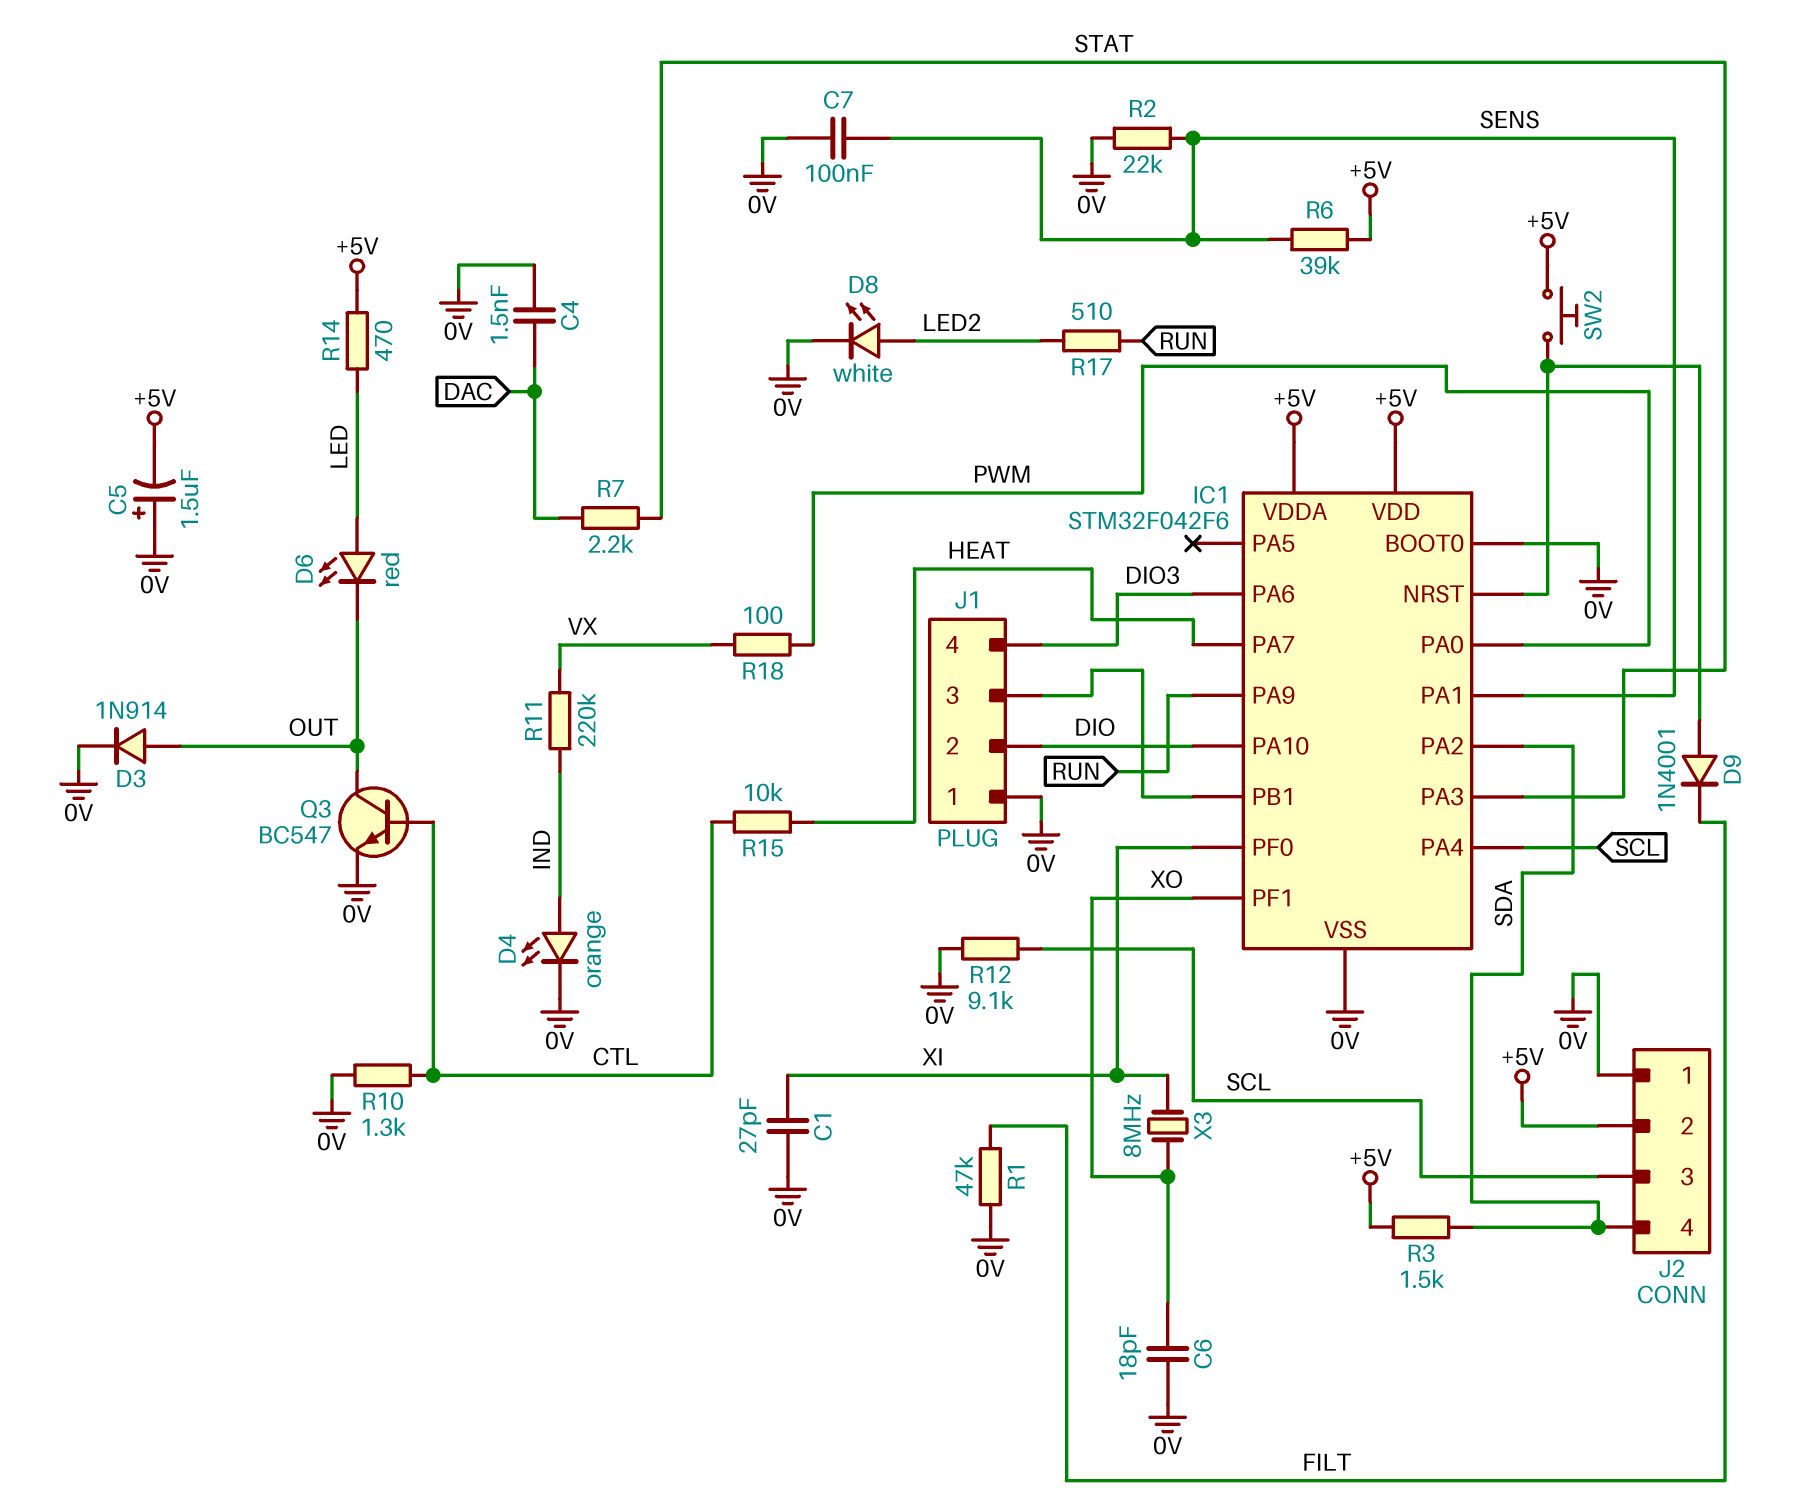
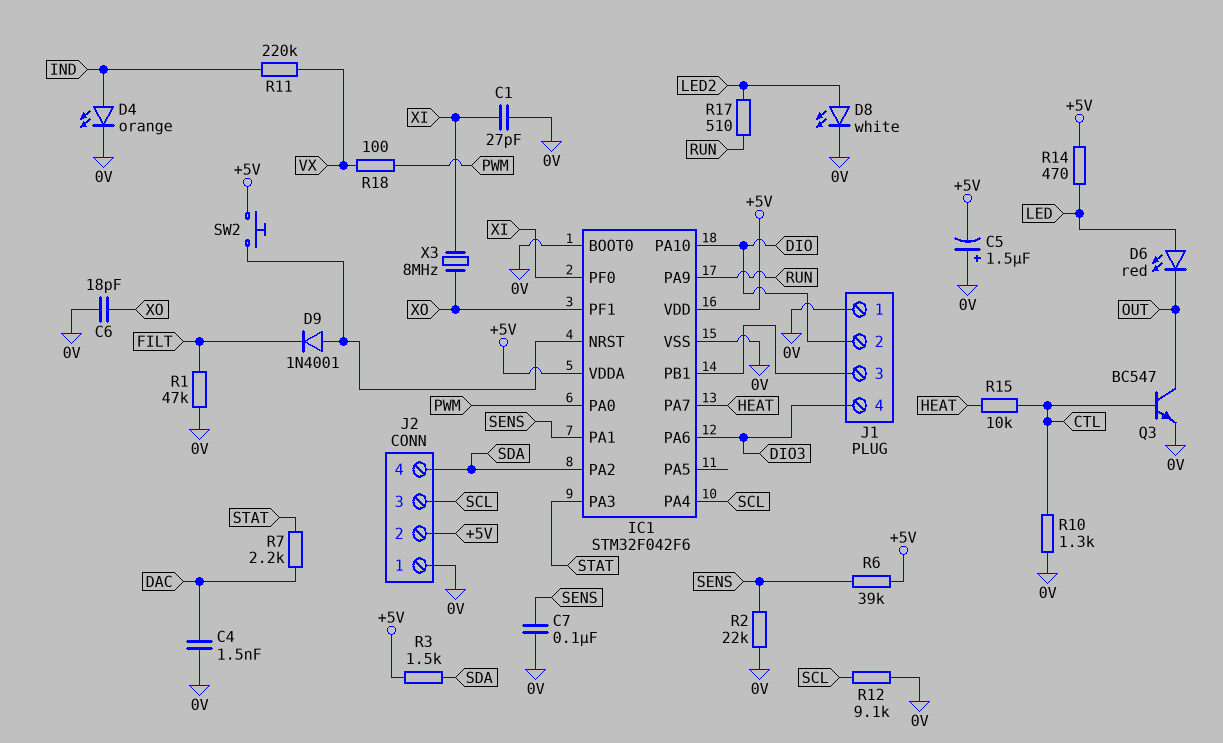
D3: diode 1N914 (A OUT, K 0V) -> none

